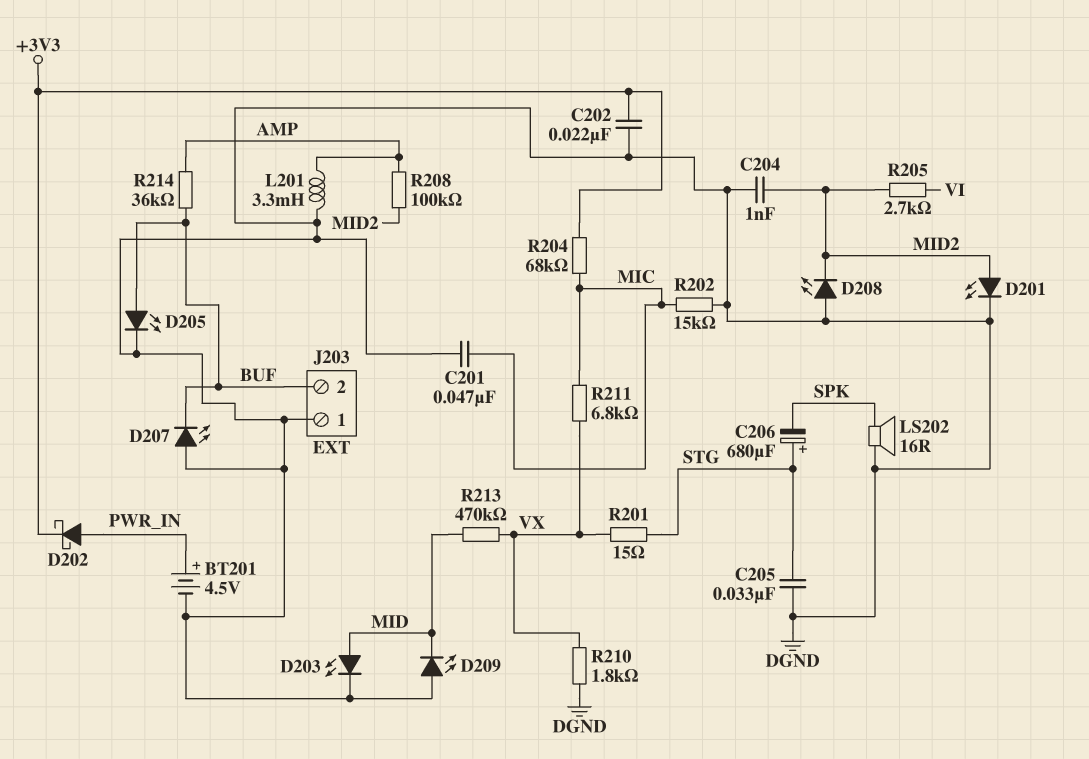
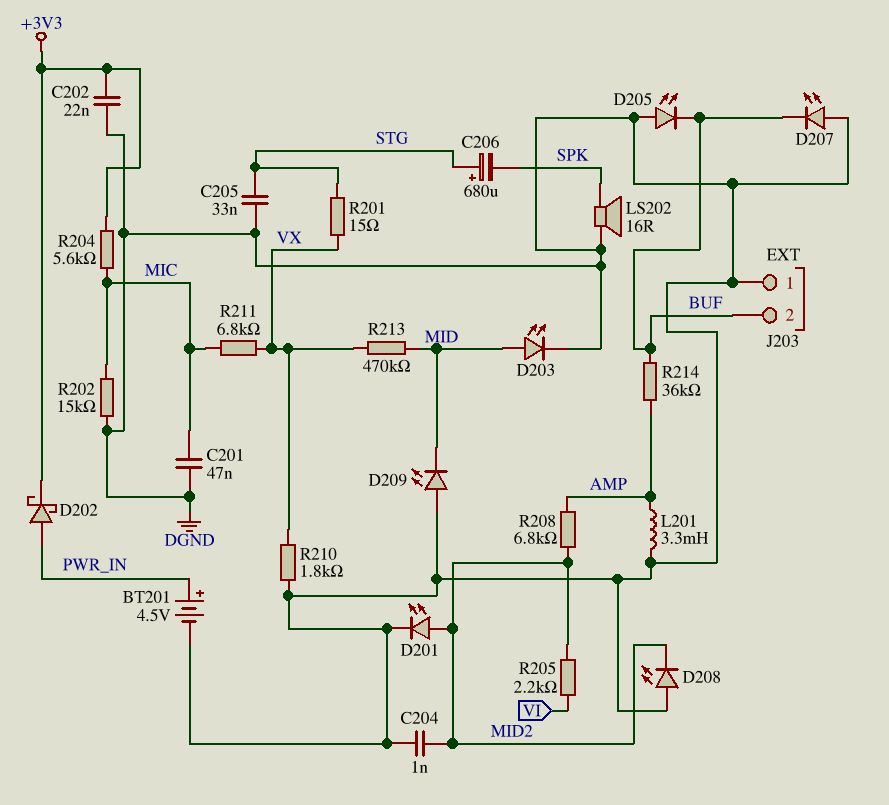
D205: LED (A BUF, K DGND) -> LED (A DGND, K BUF)
R204: 68k (+3V3, MIC) -> 5.6k (+3V3, MIC)
R205: 2.7k (MID2, VI) -> 2.2k (MID2, VI)
R208: 100k (AMP, MID2) -> 6.8k (AMP, MID2)

